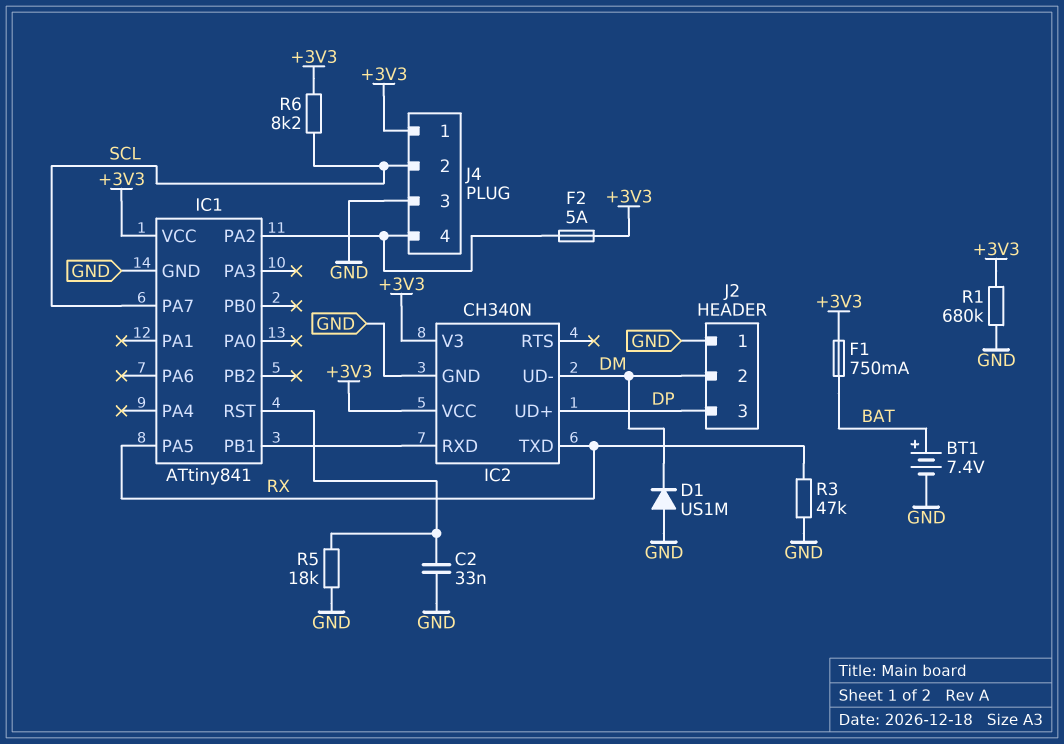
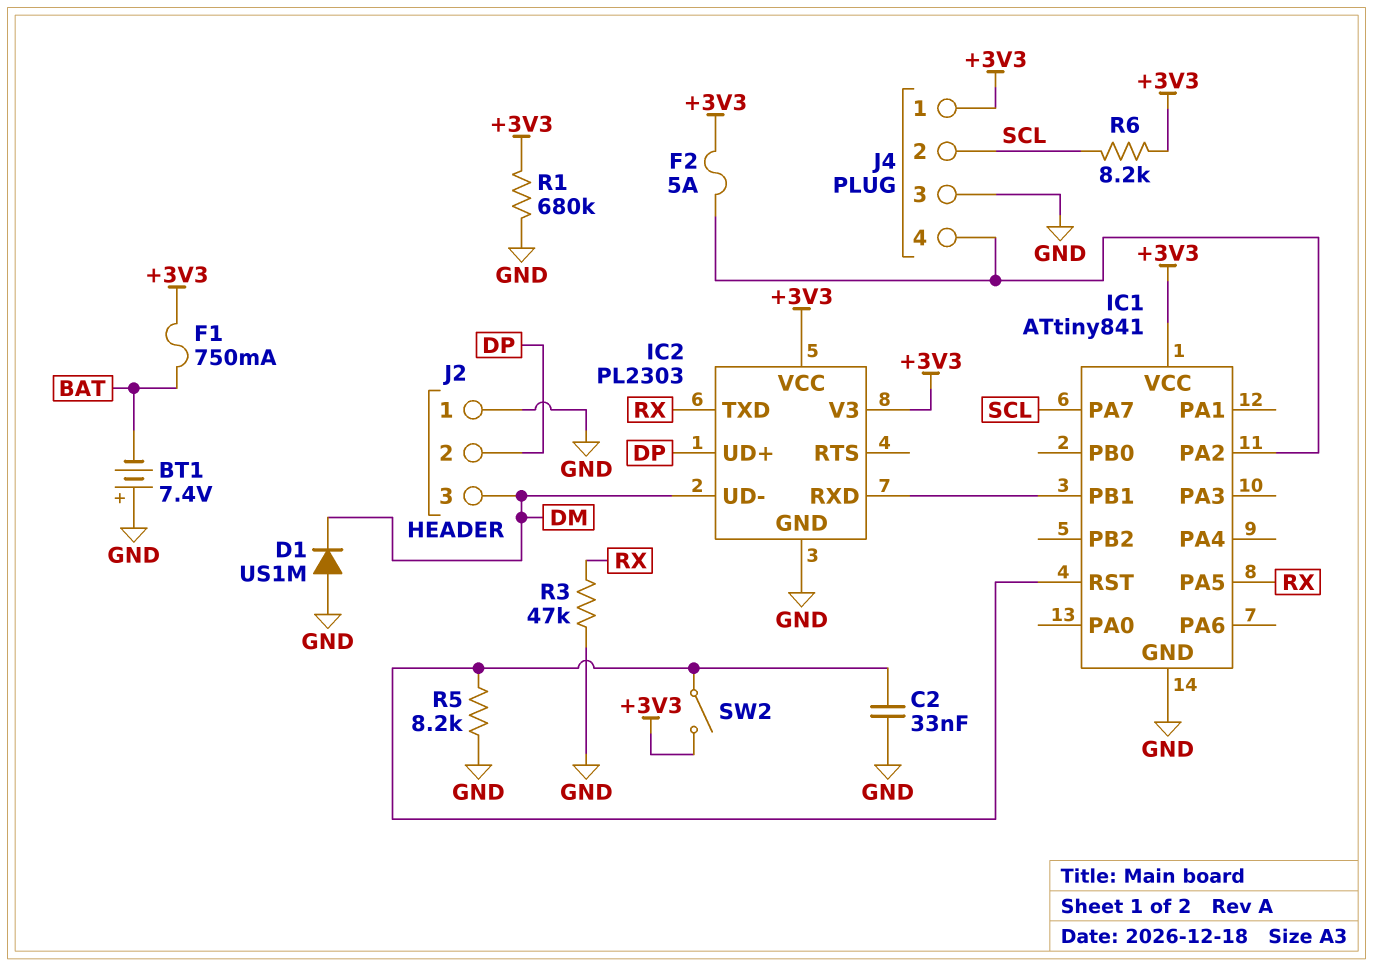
BT1: 7.4V (plus BAT, minus GND) -> 7.4V (plus GND, minus BAT)
IC2: CH340N -> PL2303
J2 pin 2: DM -> DP
J2 pin 3: DP -> DM
R5: 18k (GND, IC1/RST) -> 8.2k (GND, IC1/RST)
SW2: none -> switch (+3V3, IC1/RST)

